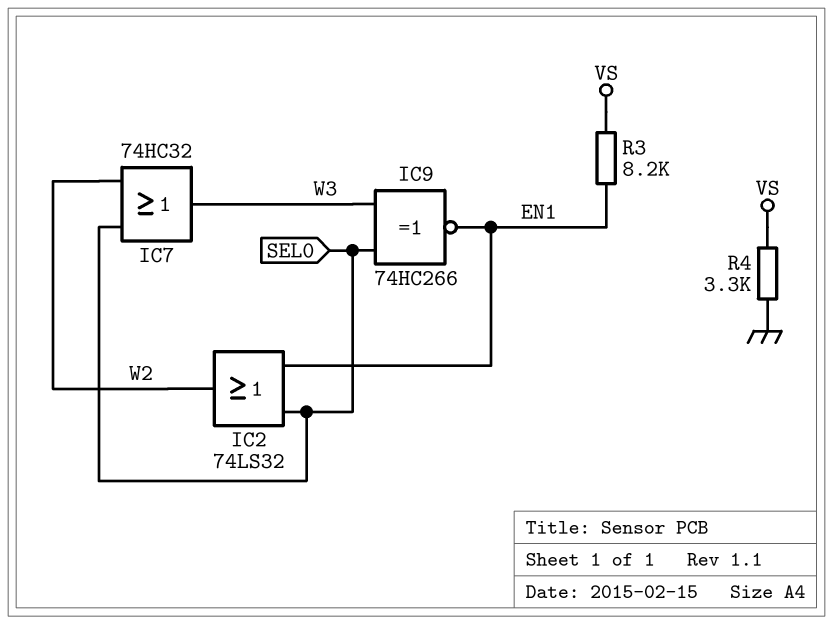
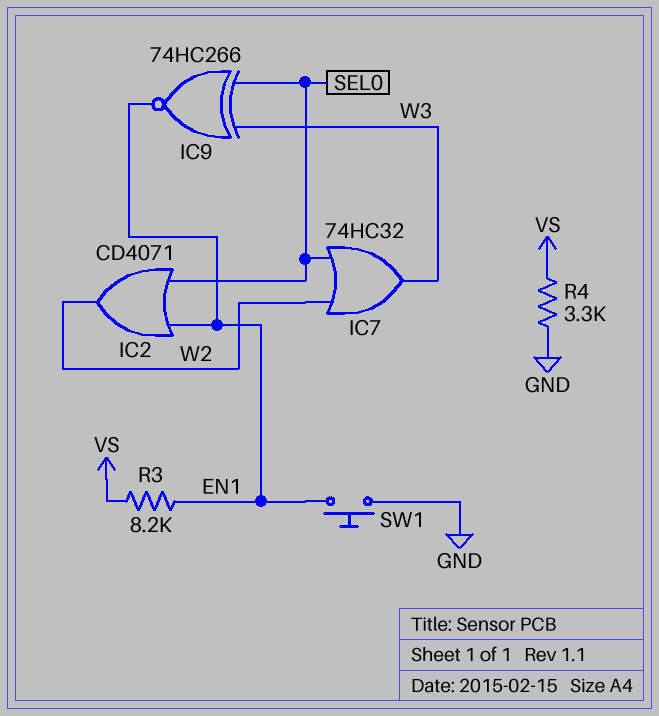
IC2: OR 74LS32 (in EN1, in SEL0, out W2) -> OR CD4071 (in EN1, in SEL0, out W2)
SW1: none -> button (EN1, GND)

